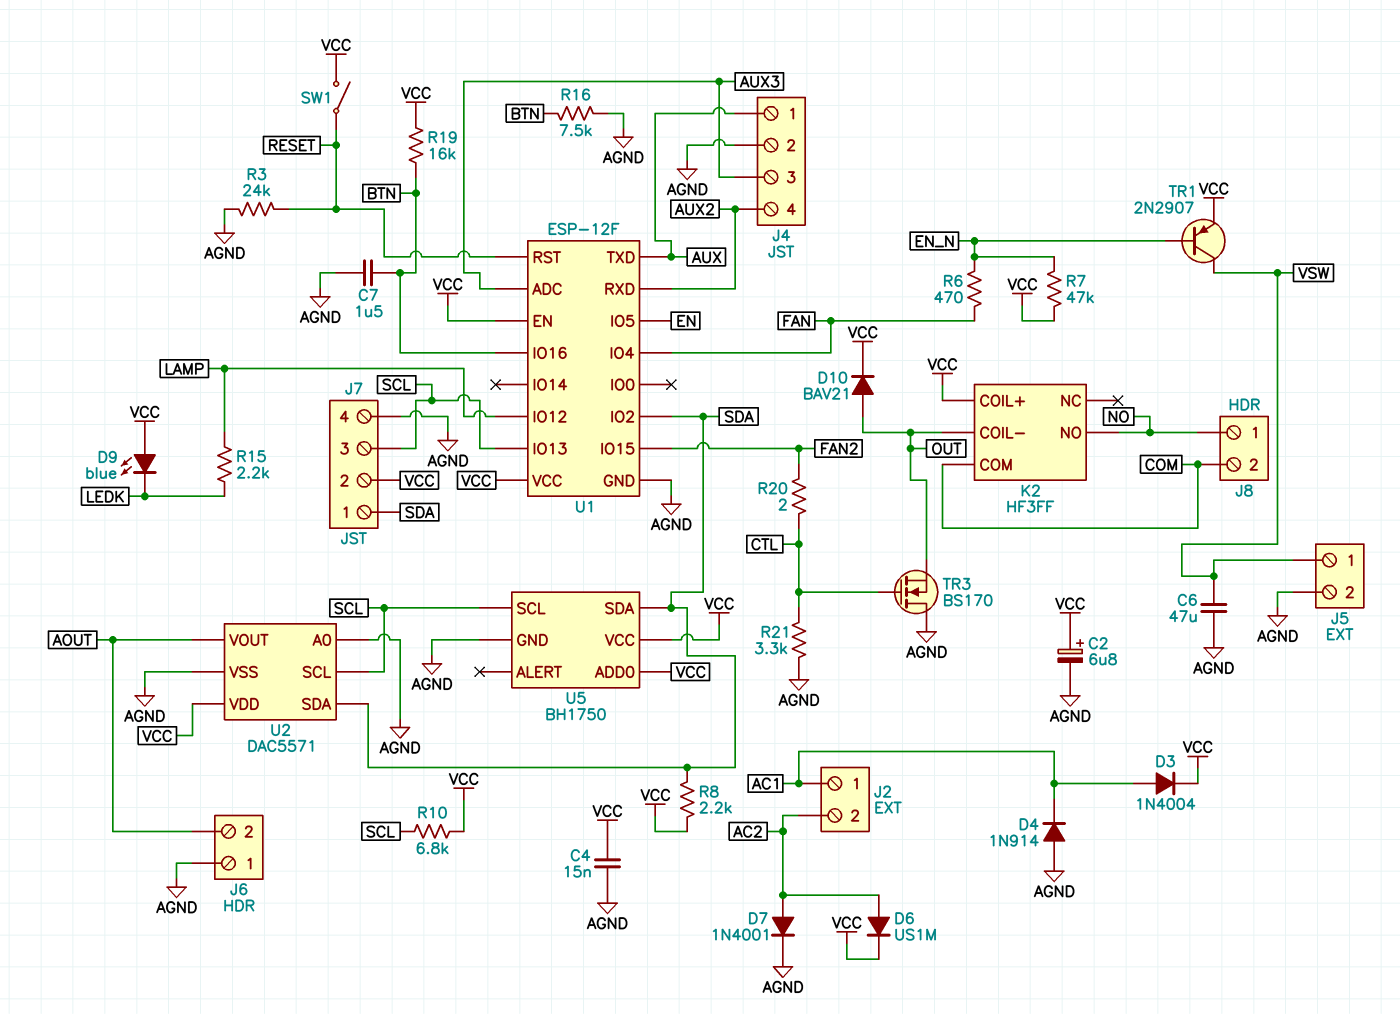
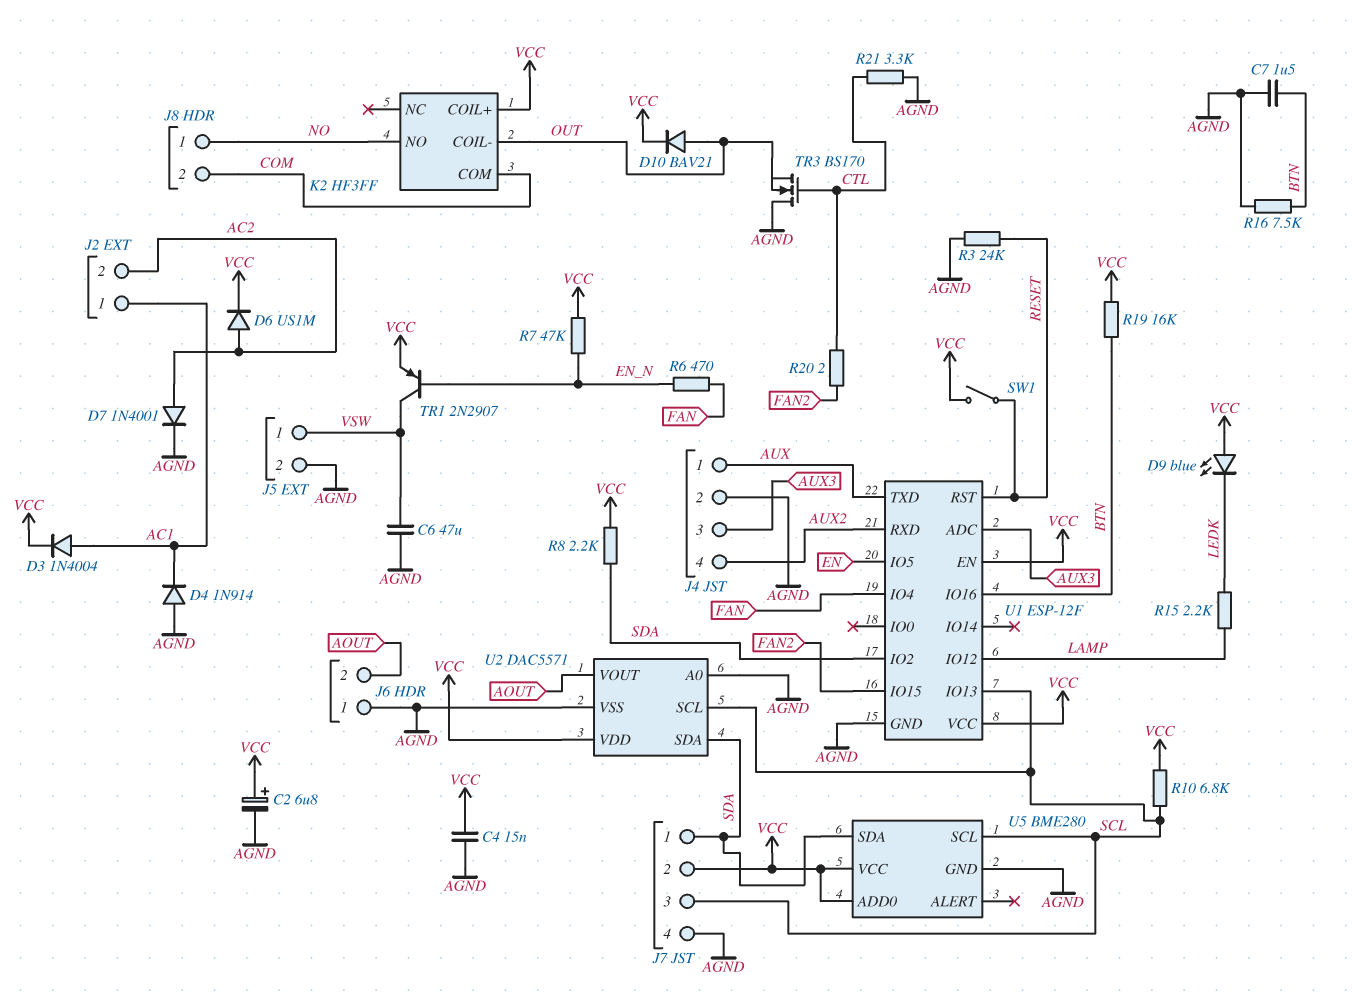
U5: BH1750 -> BME280

